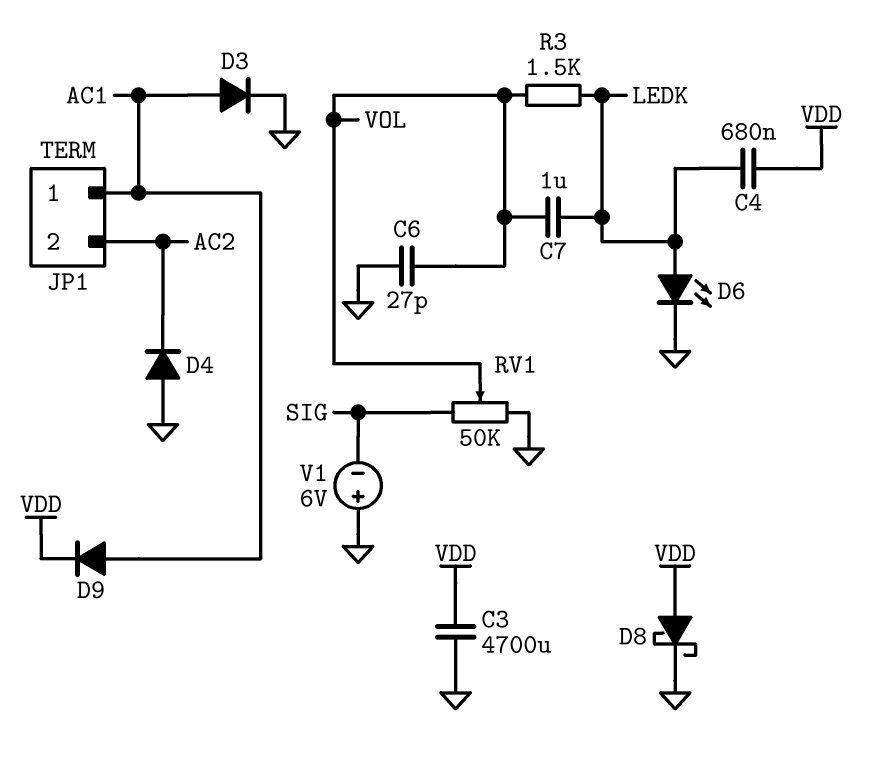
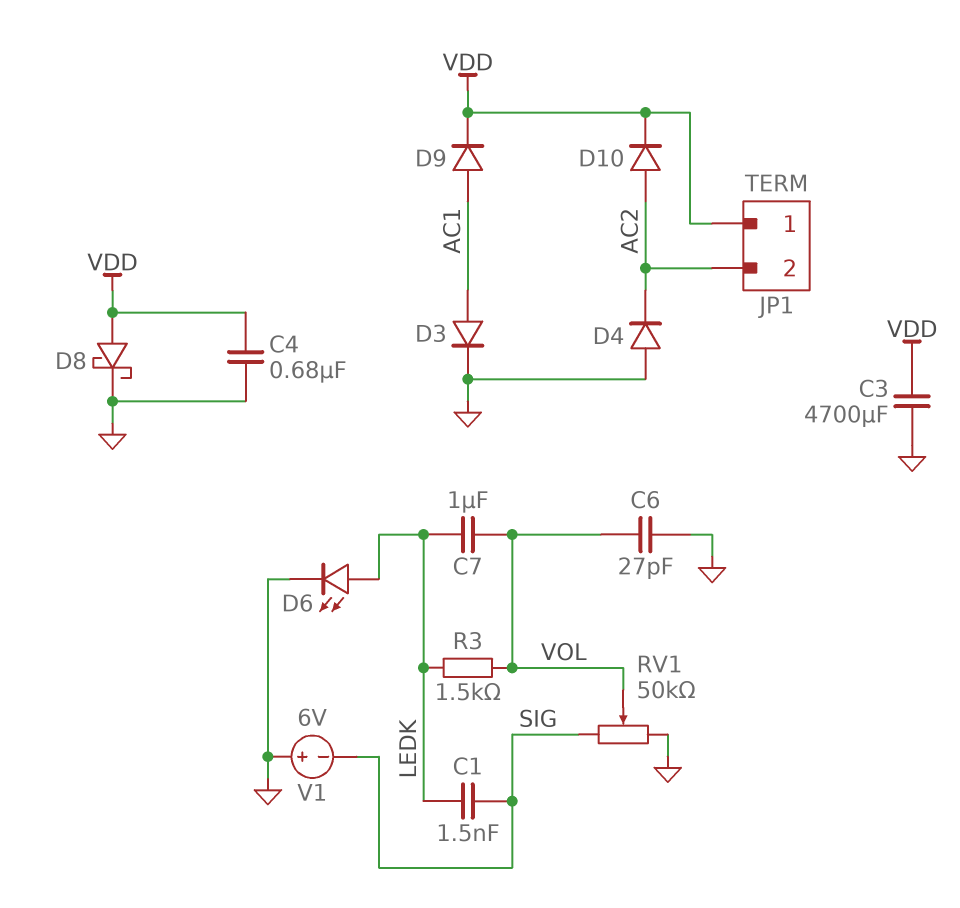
C1: none -> 1.5nF (LEDK, SIG)
C4: 680nF (LEDK, VDD) -> 680nF (GND, VDD)
D10: none -> diode (A AC2, K VDD)
JP1 pin 1: AC1 -> VDD

